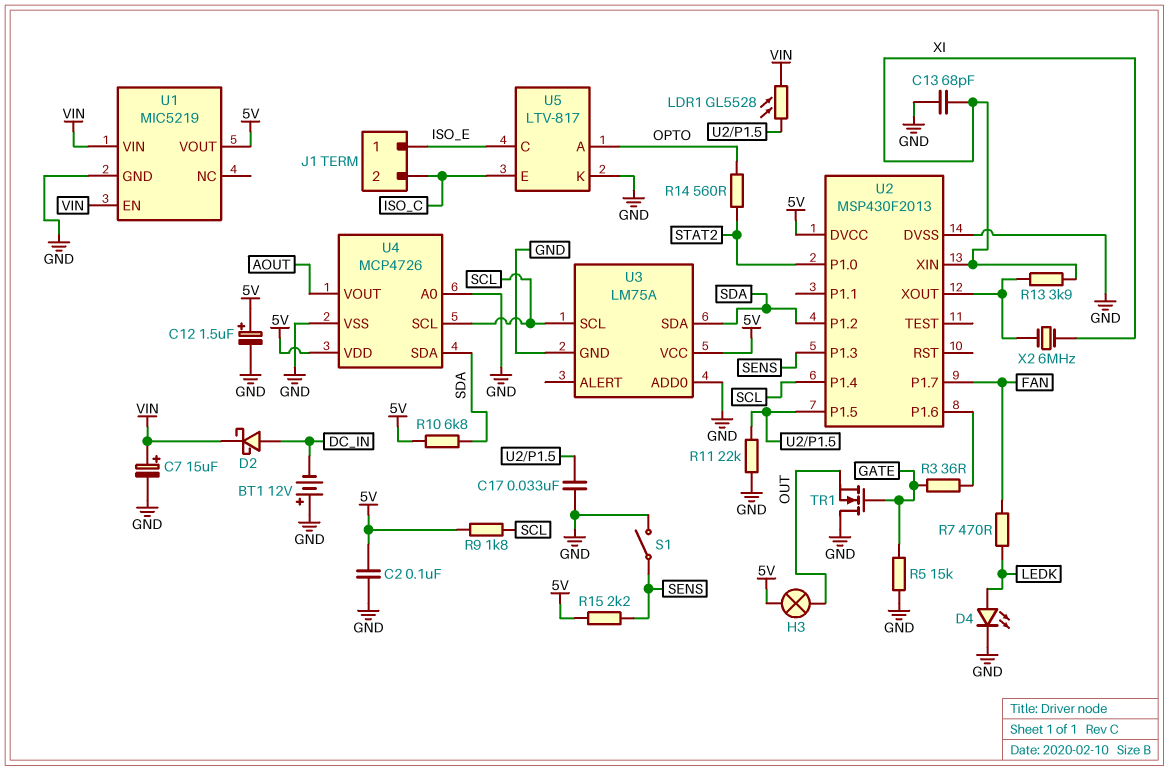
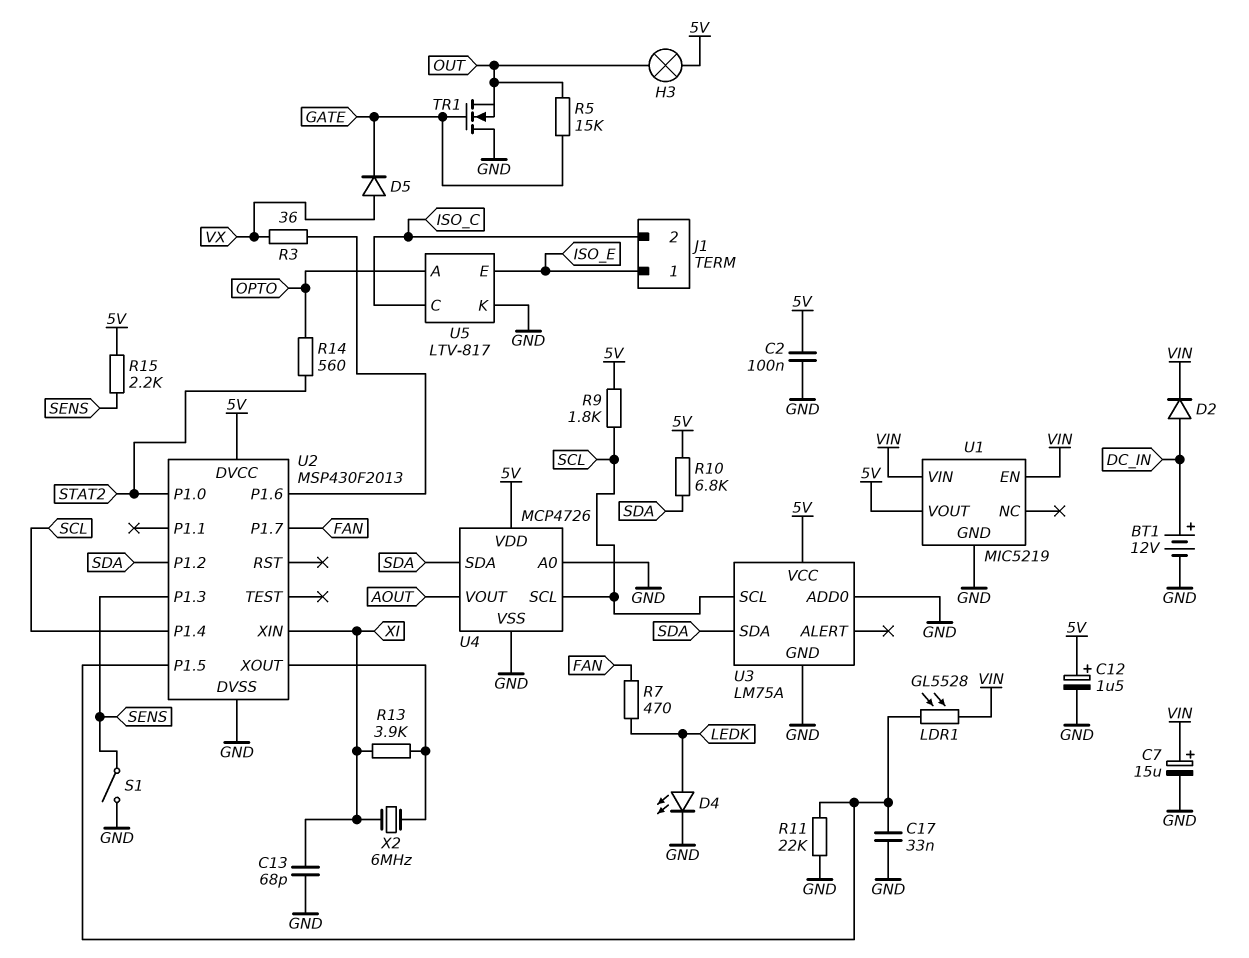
BT1: 12V (plus GND, minus DC_IN) -> 12V (plus DC_IN, minus GND)
D2: schottky (A DC_IN, K VIN) -> diode (A DC_IN, K VIN)
D5: none -> diode (A VX, K GATE)
R3: 36 (GATE, U2/P1.6) -> 36 (U2/P1.6, VX)
R5: 15k (GATE, GND) -> 15k (GATE, OUT)
U5 pin C: ISO_E -> ISO_C
U5 pin E: ISO_C -> ISO_E

